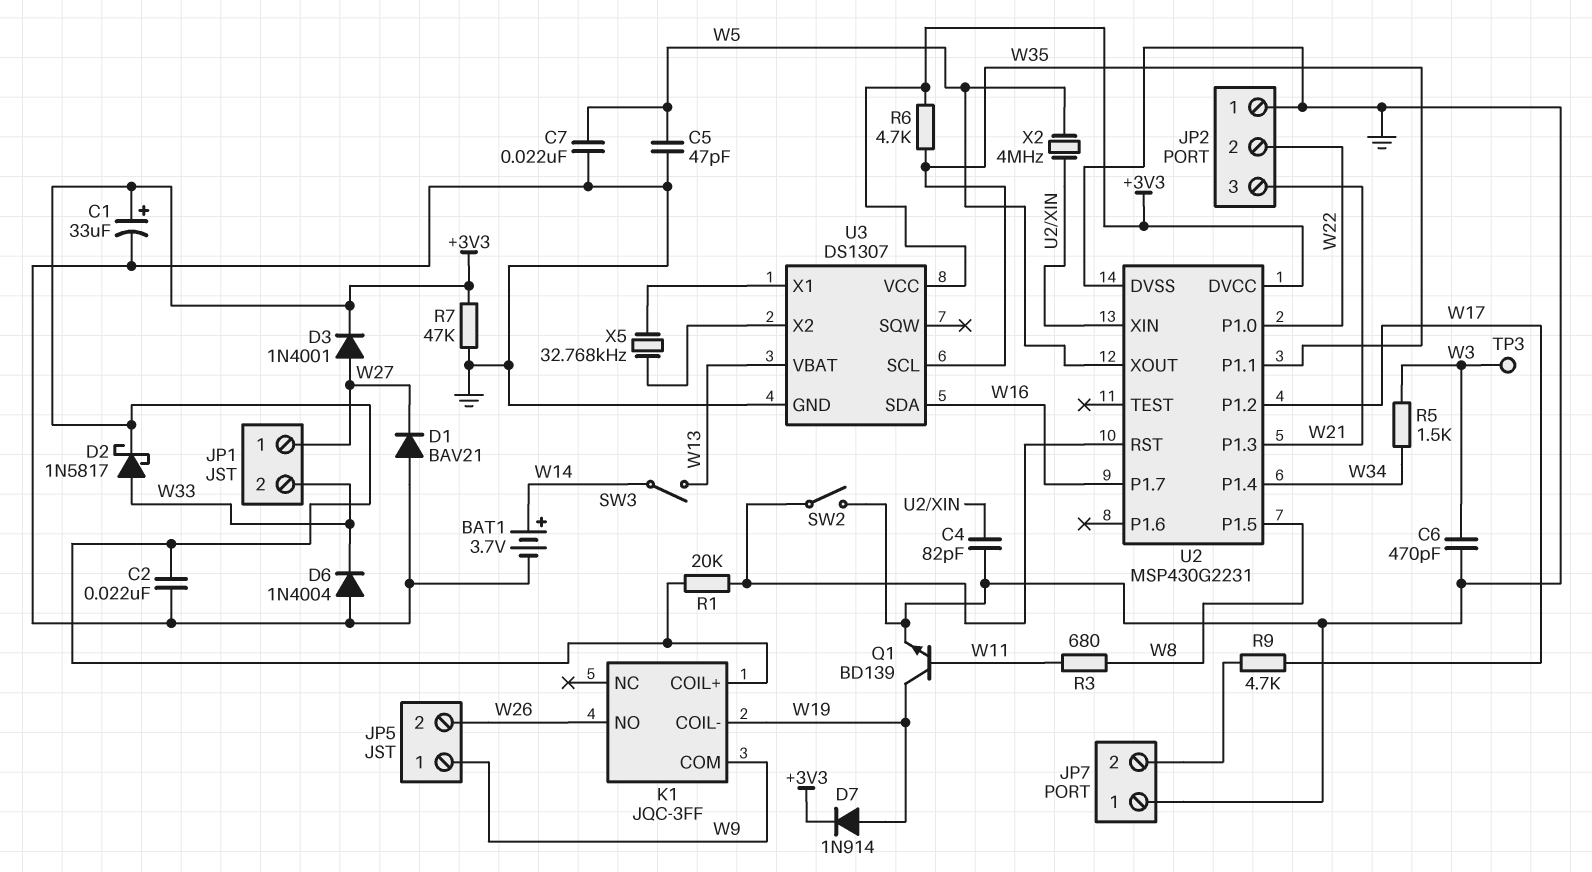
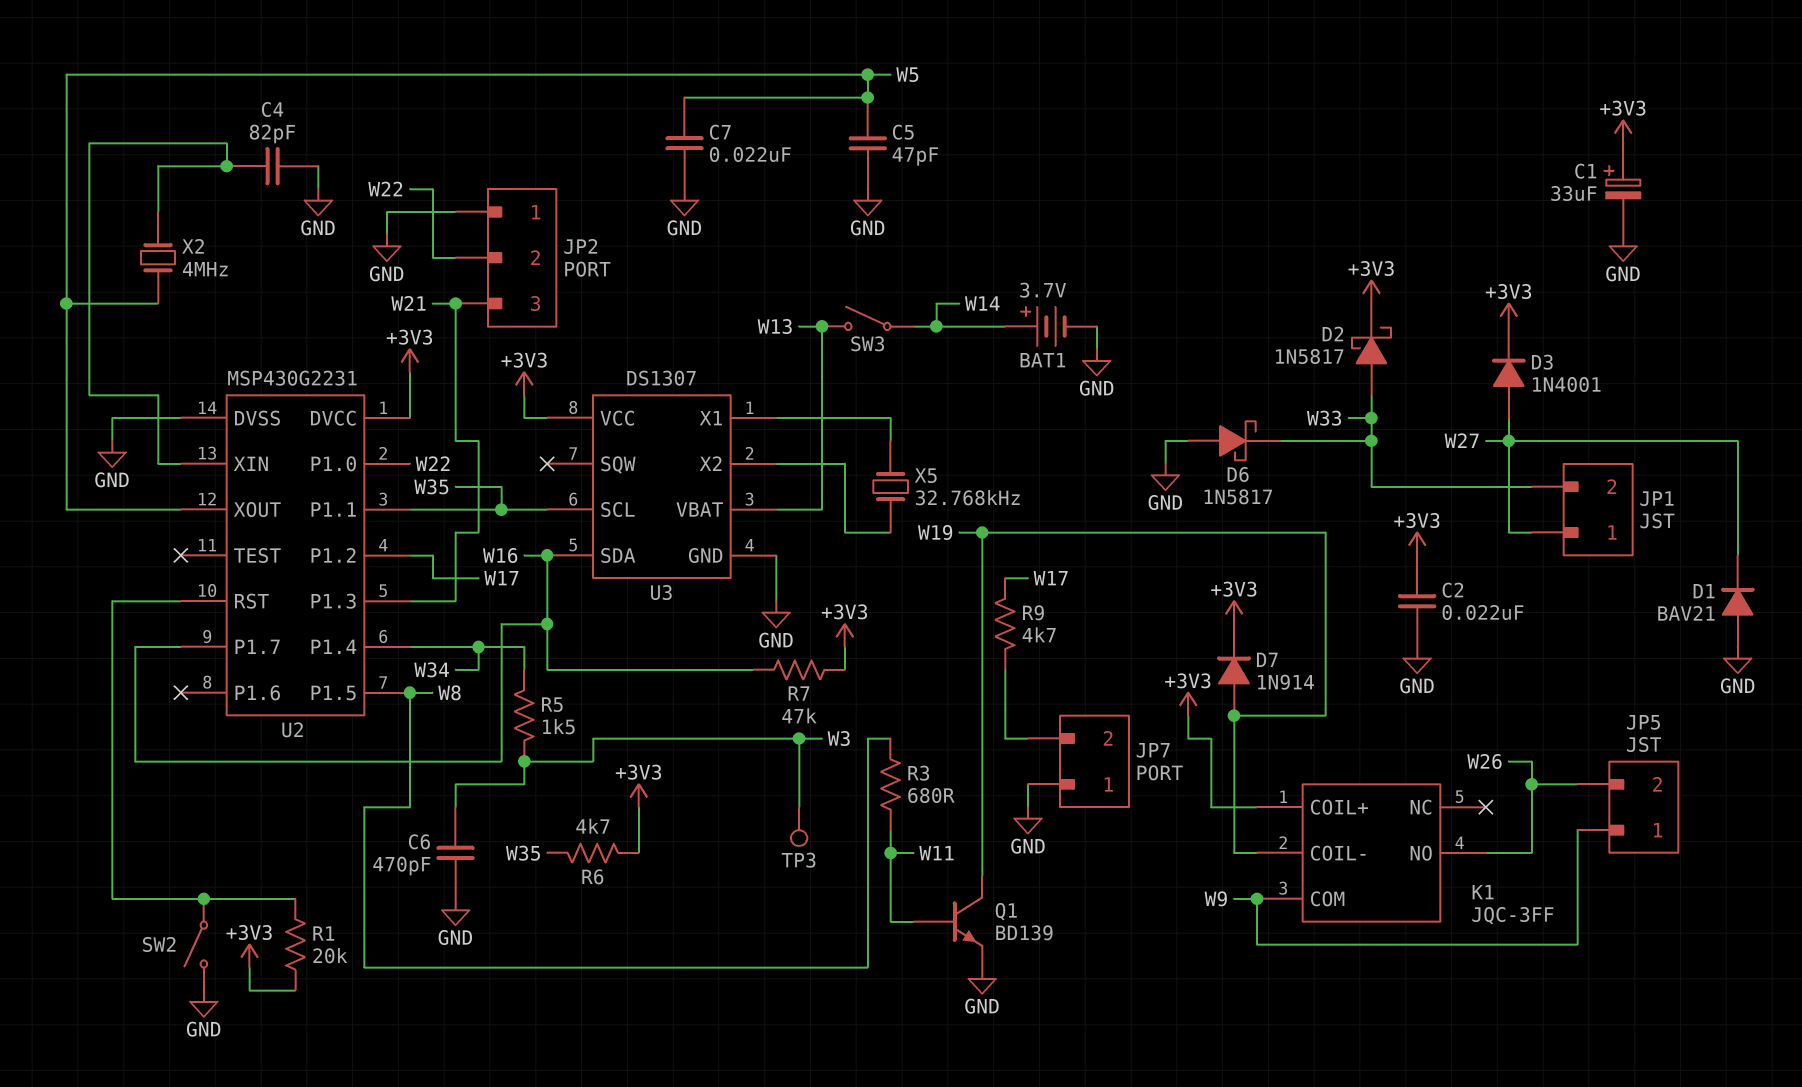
D6: diode 1N4004 (A GND, K W33) -> schottky 1N5817 (A GND, K W33)
R7: 47k (+3V3, GND) -> 47k (+3V3, W16)

